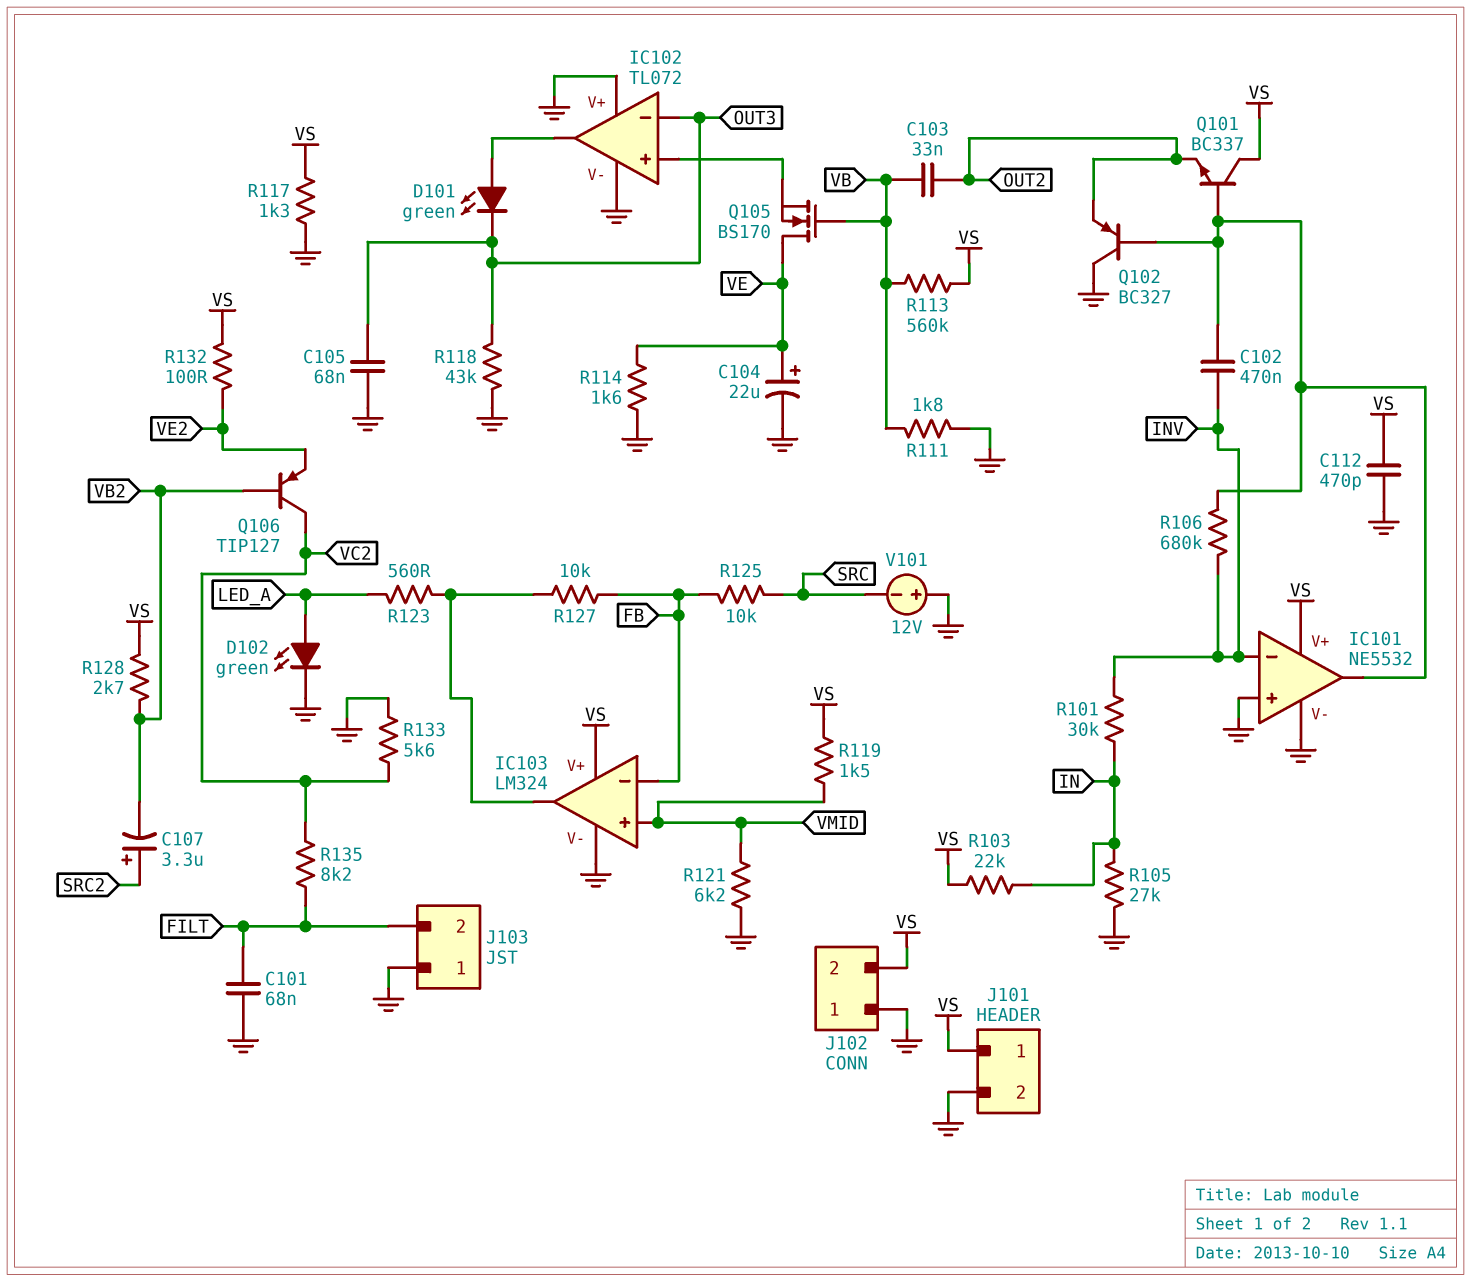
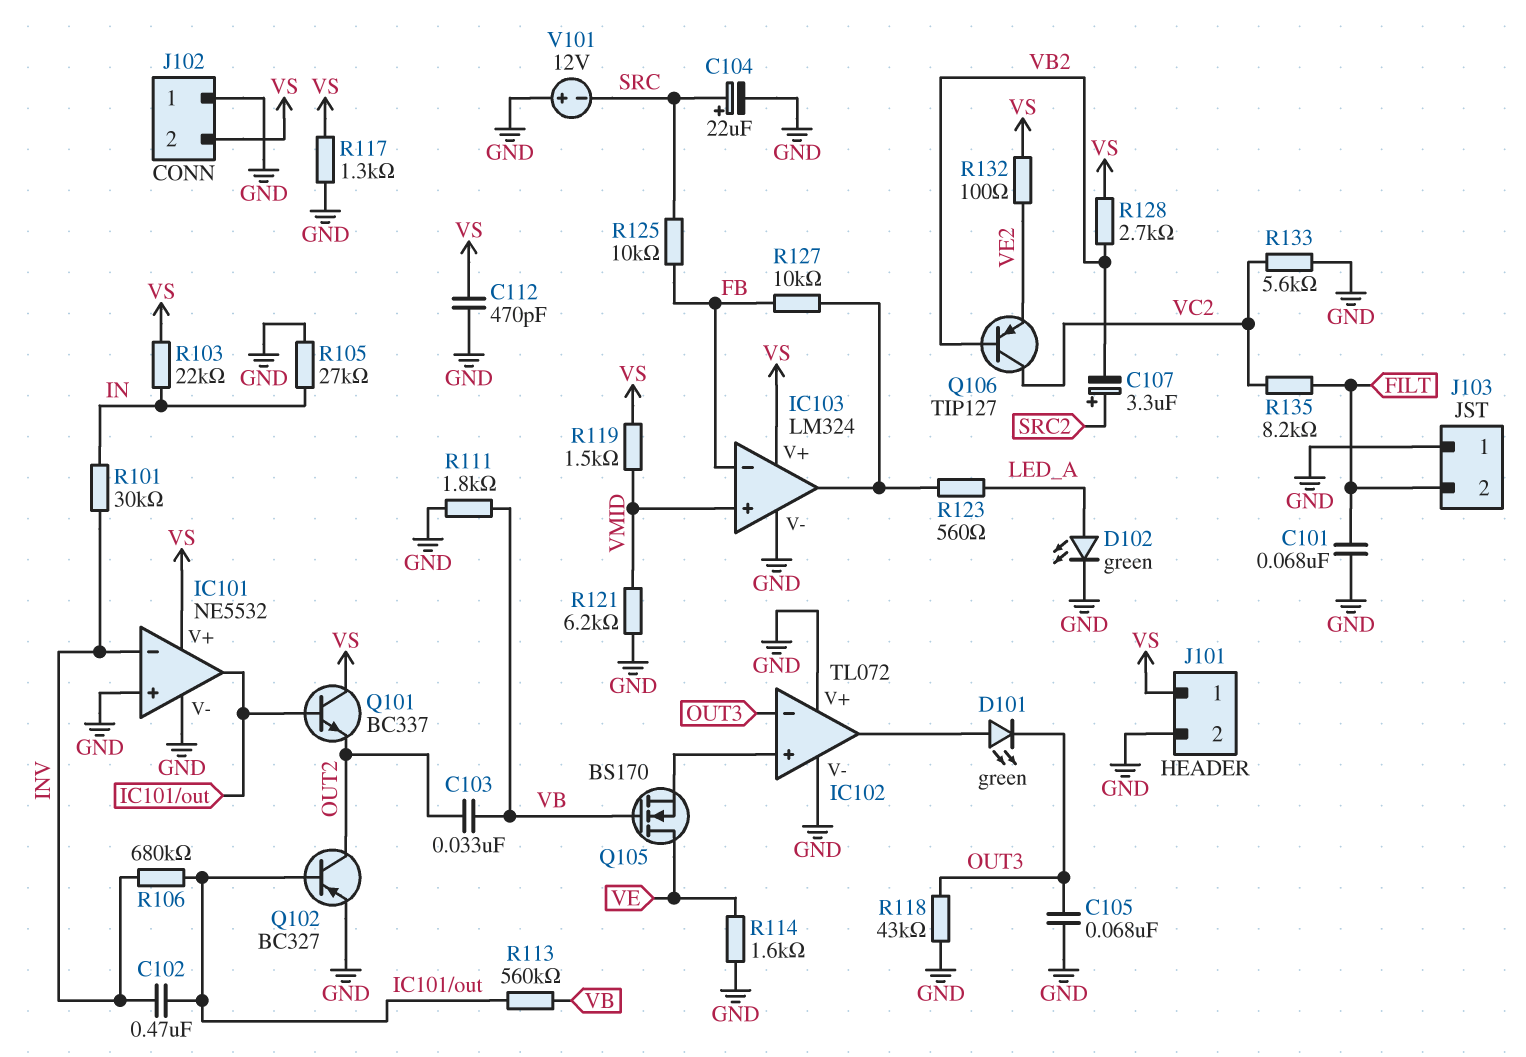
C104: 22uF (plus VE, minus GND) -> 22uF (plus SRC, minus GND)
Q102: PNP BC327 (B IC101/out, C GND, E OUT2) -> PNP BC327 (B IC101/out, C OUT2, E GND)
R113: 560k (VB, VS) -> 560k (IC101/out, VB)

